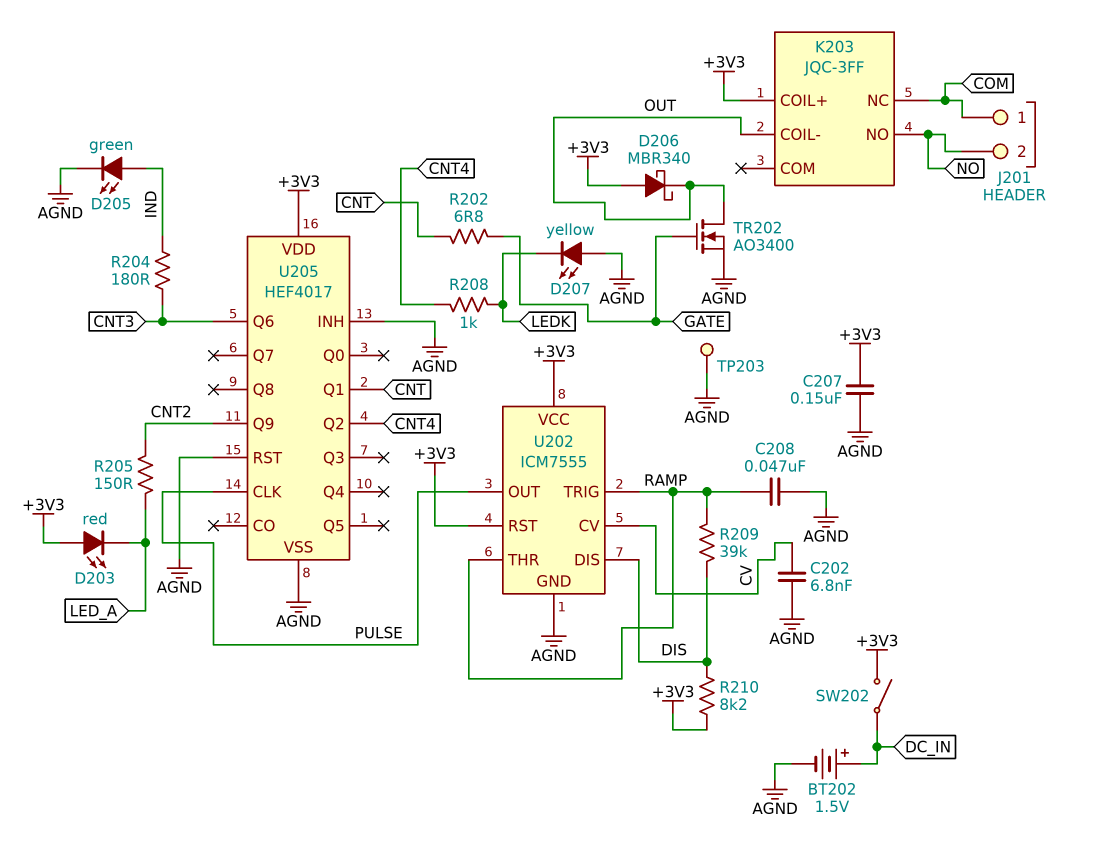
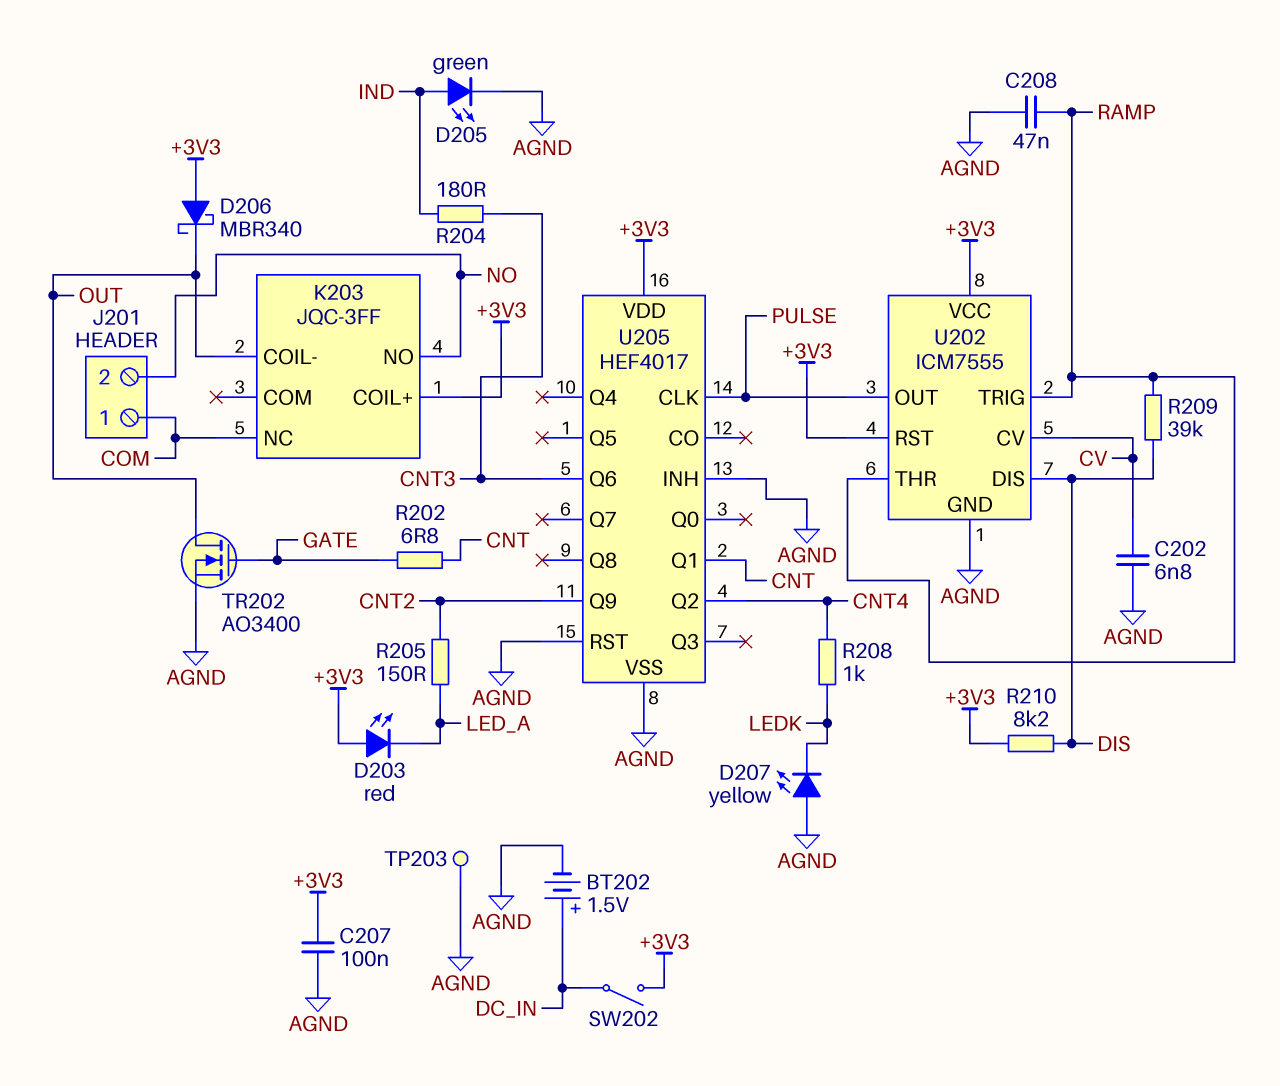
C207: 150nF (+3V3, AGND) -> 100nF (+3V3, AGND)

